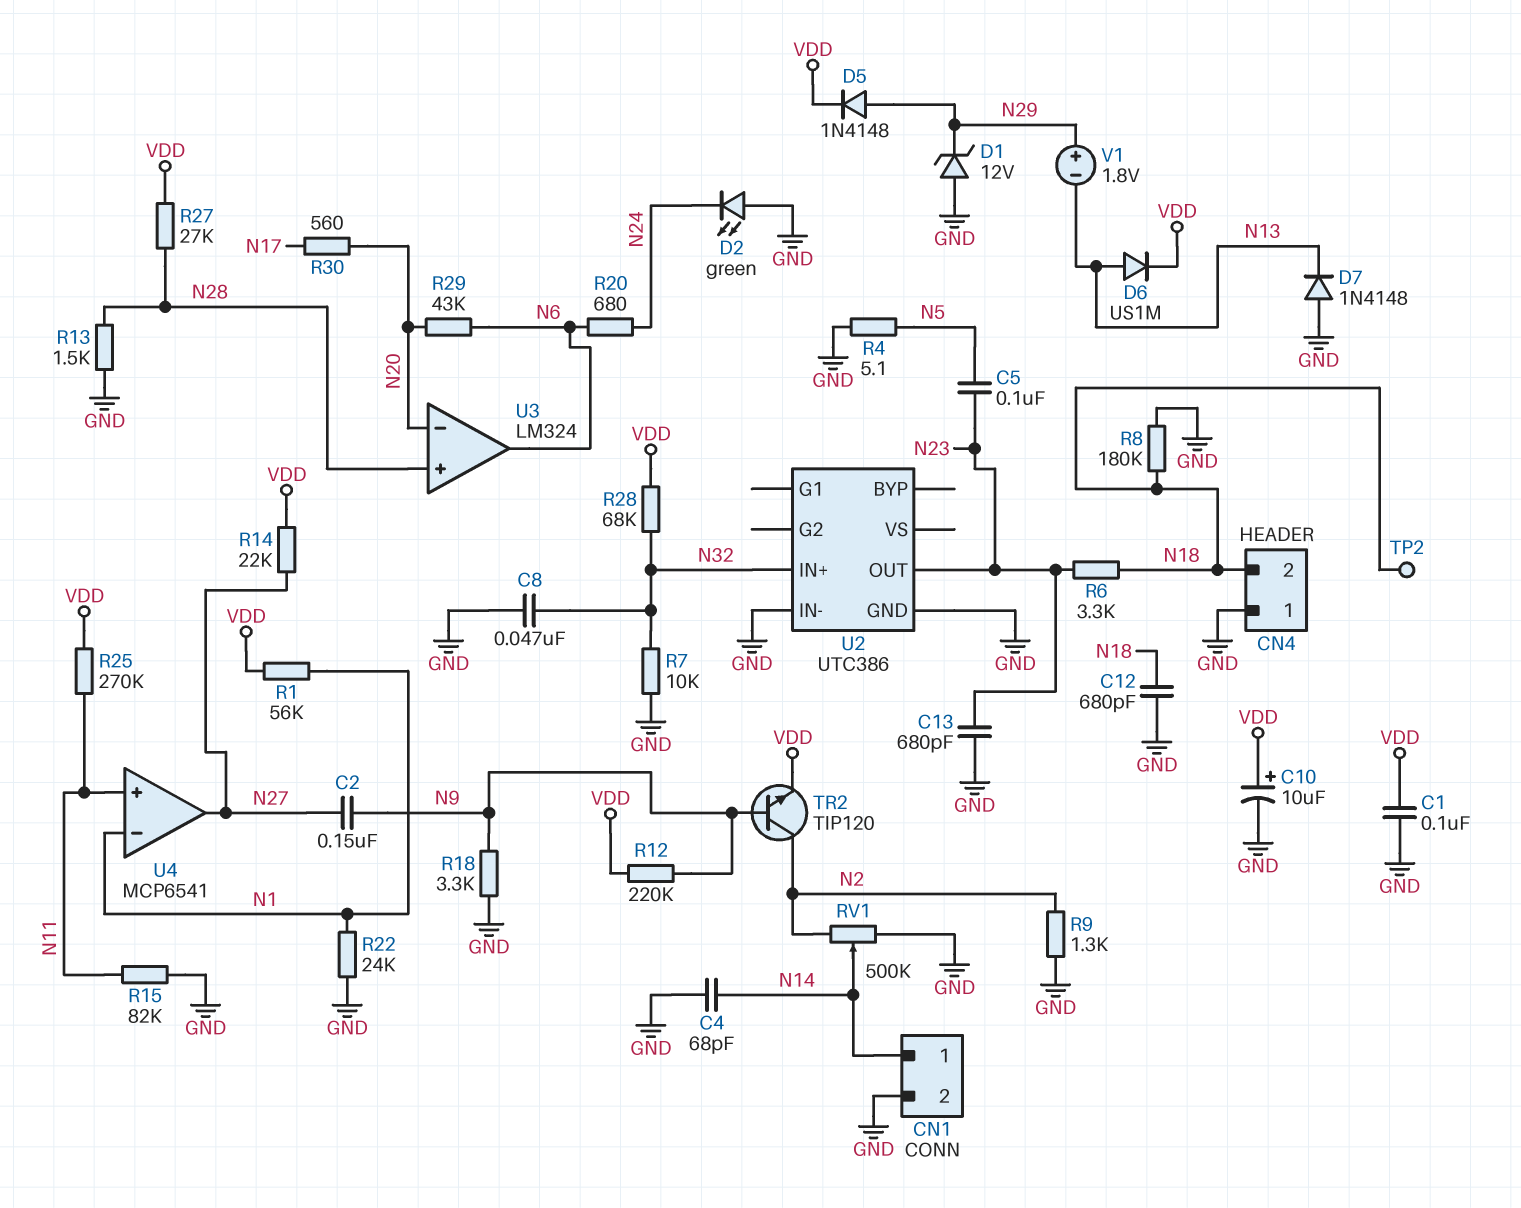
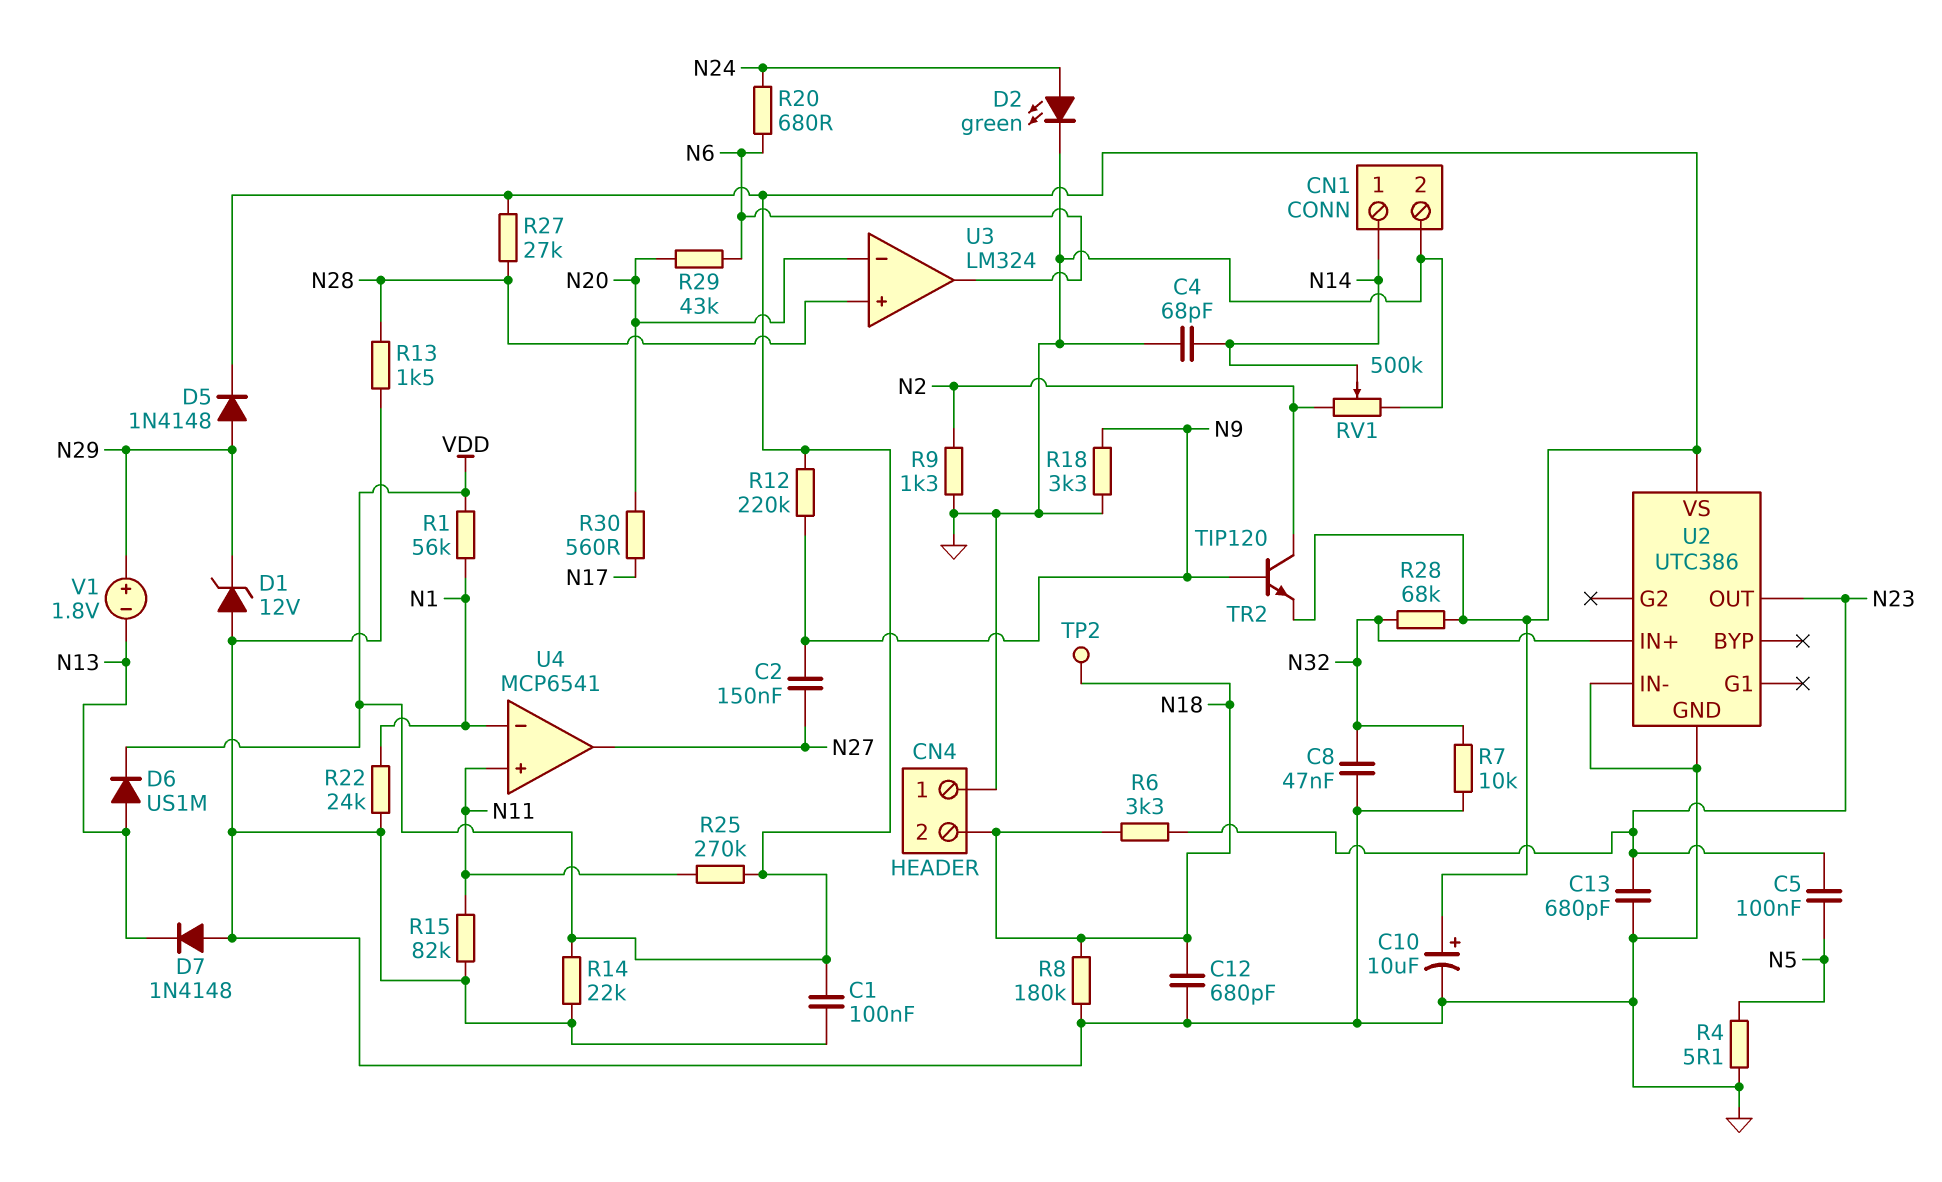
D2: LED green (A GND, K N24) -> LED green (A N24, K GND)
R14: 22k (N27, VDD) -> 22k (GND, VDD)
U2 pin VS: none -> VDD

